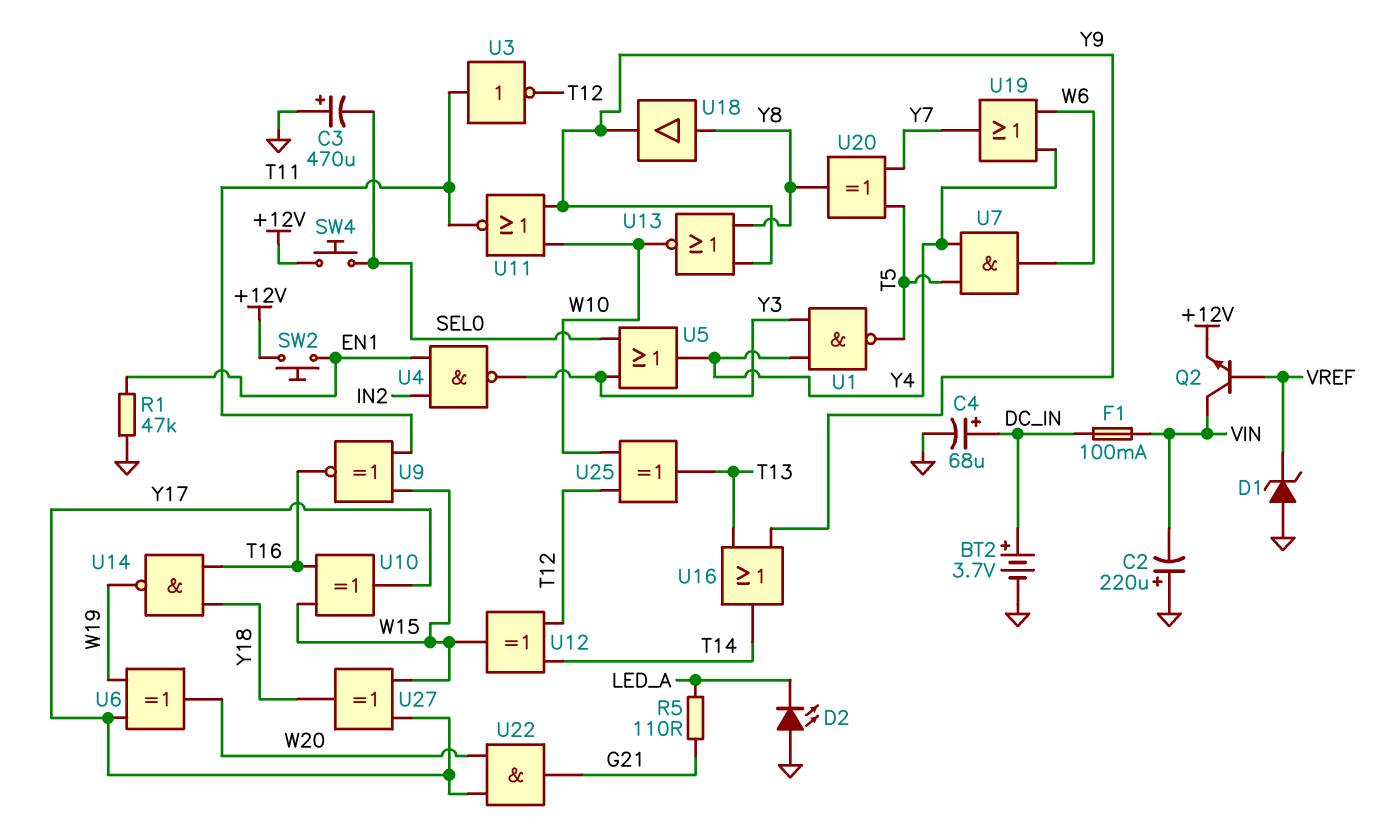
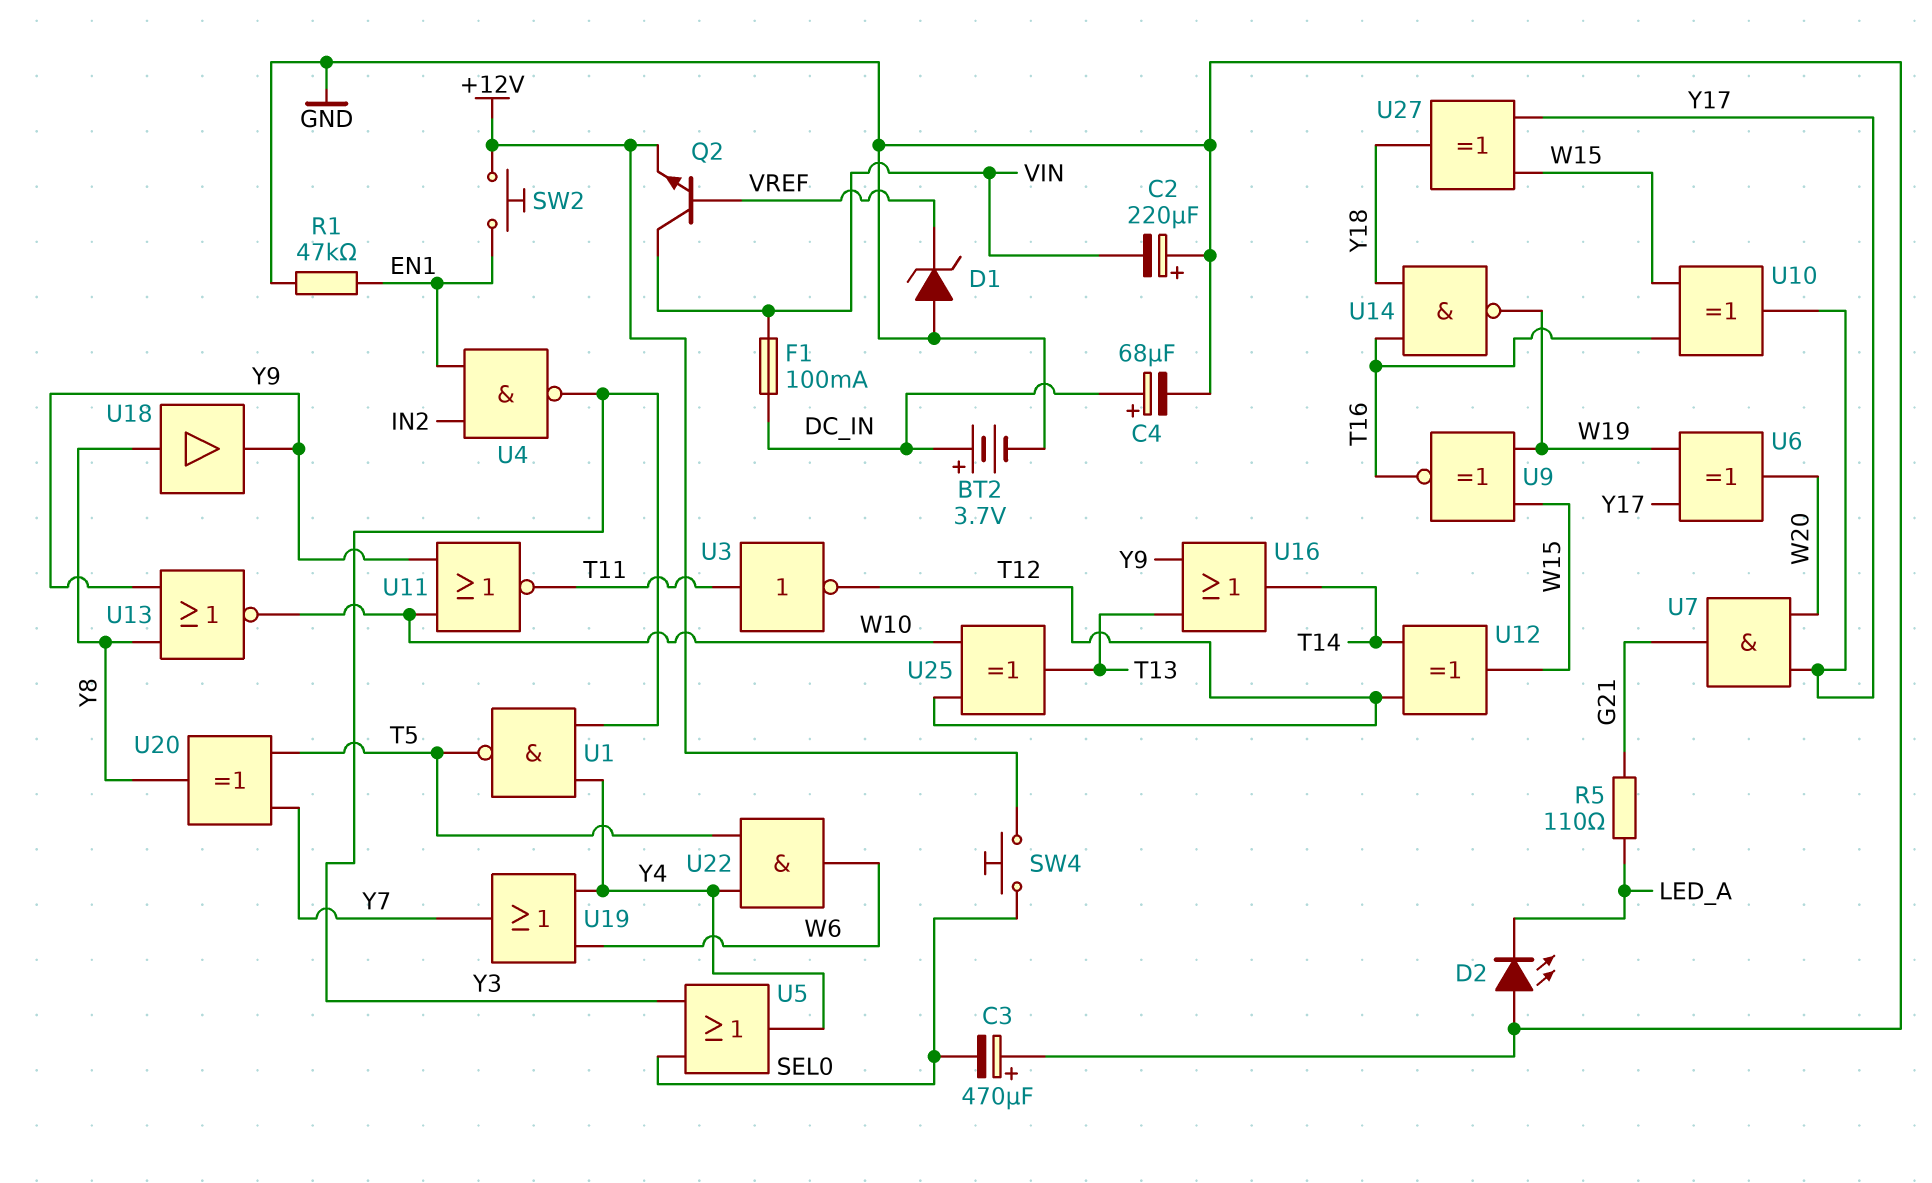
U7: AND (in T5, in Y4, out W6) -> AND (in W20, in Y17, out G21)
U9: XNOR (in T11, in W15, out T16) -> XNOR (in W15, in W19, out T16)
U22: AND (in W20, in Y17, out G21) -> AND (in T5, in Y4, out W6)

